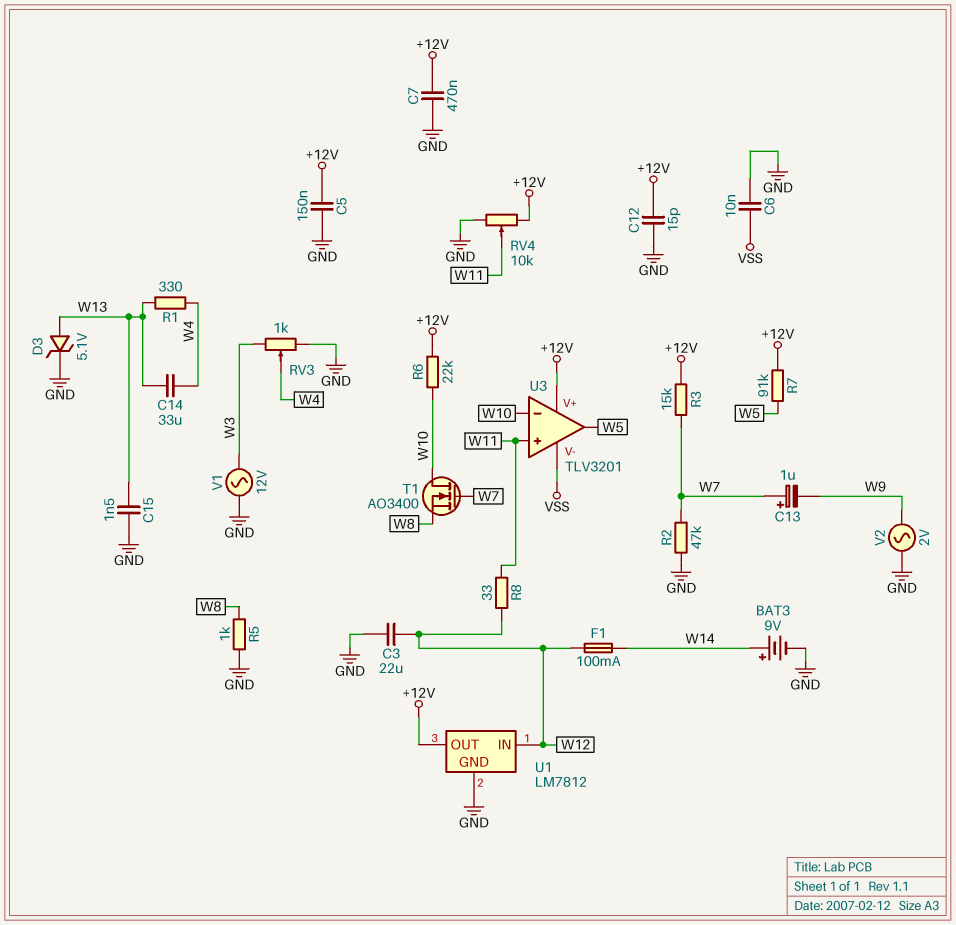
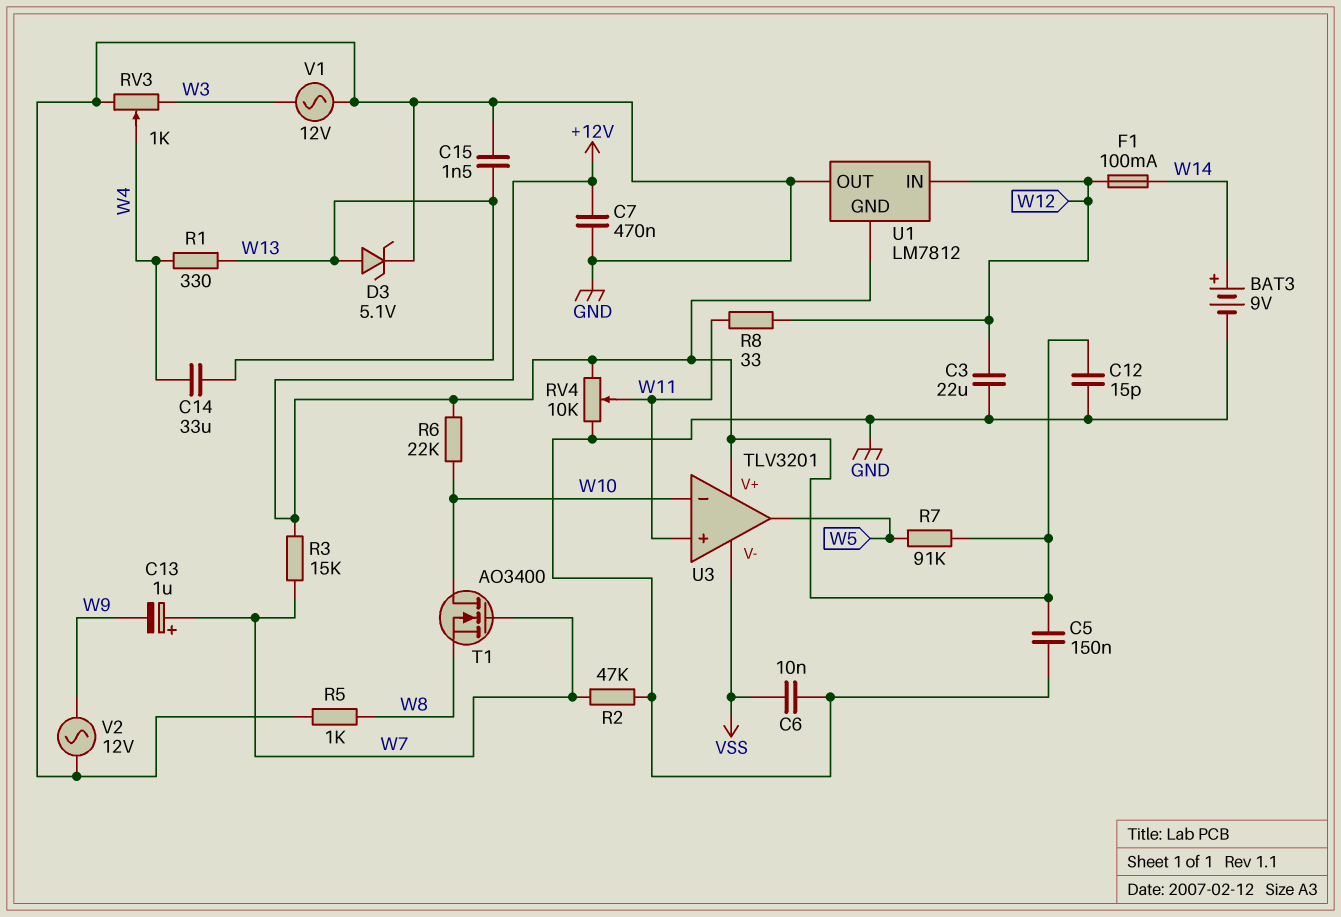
U1 pin GND: GND -> +12V
U1 pin OUT: +12V -> GND
V2: AC 2V (GND, W9) -> AC 12V (GND, W9)

